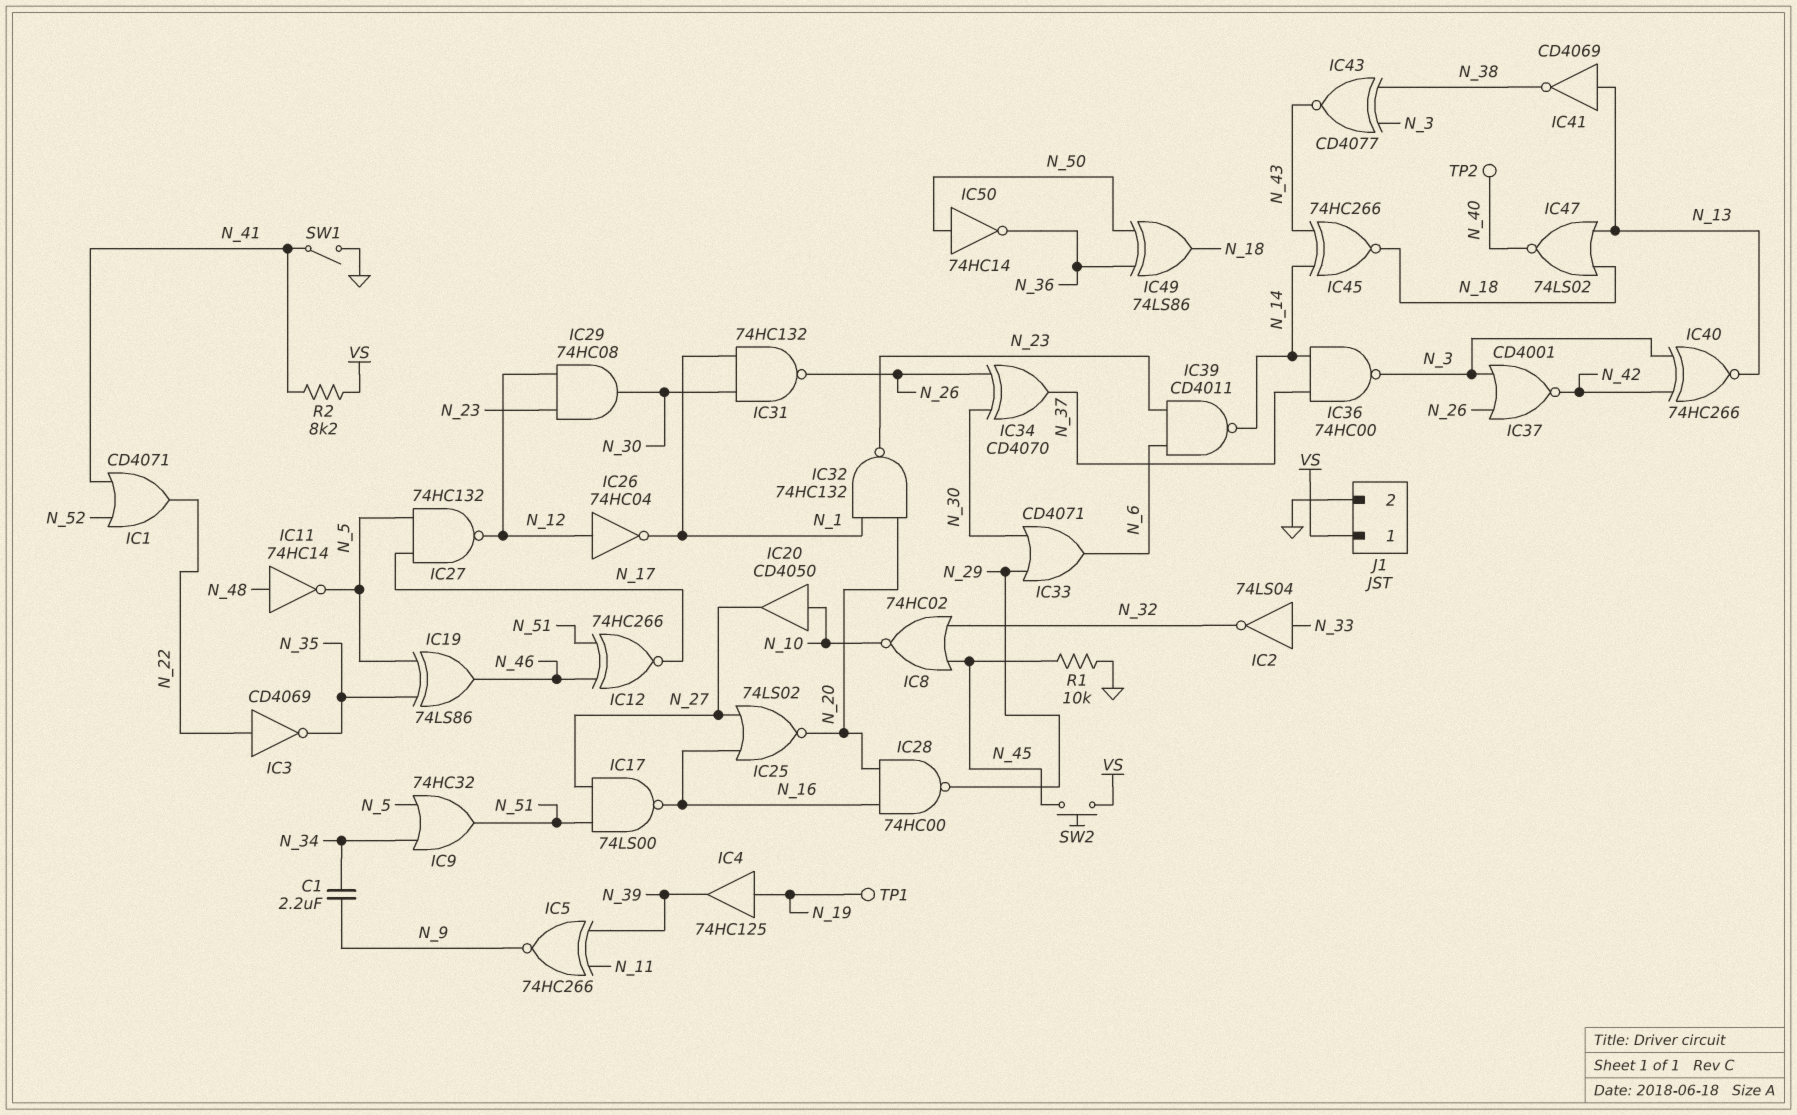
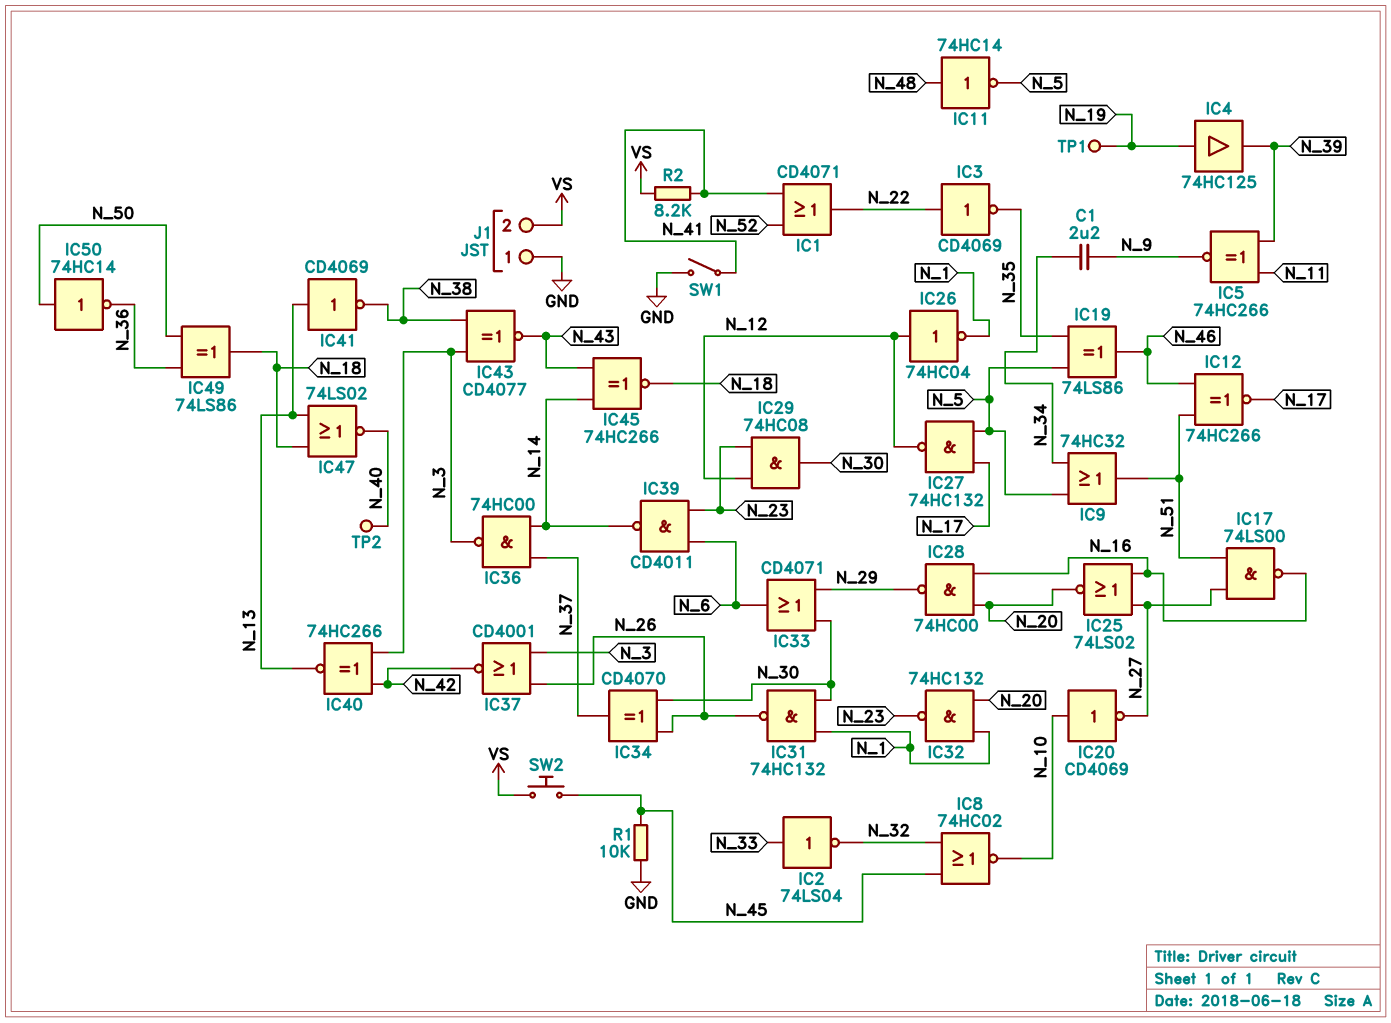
IC20: buffer CD4050 (in N_10, out N_27) -> NOT CD4069 (in N_10, out N_27)
J1 pin 1: VS -> GND
J1 pin 2: GND -> VS

